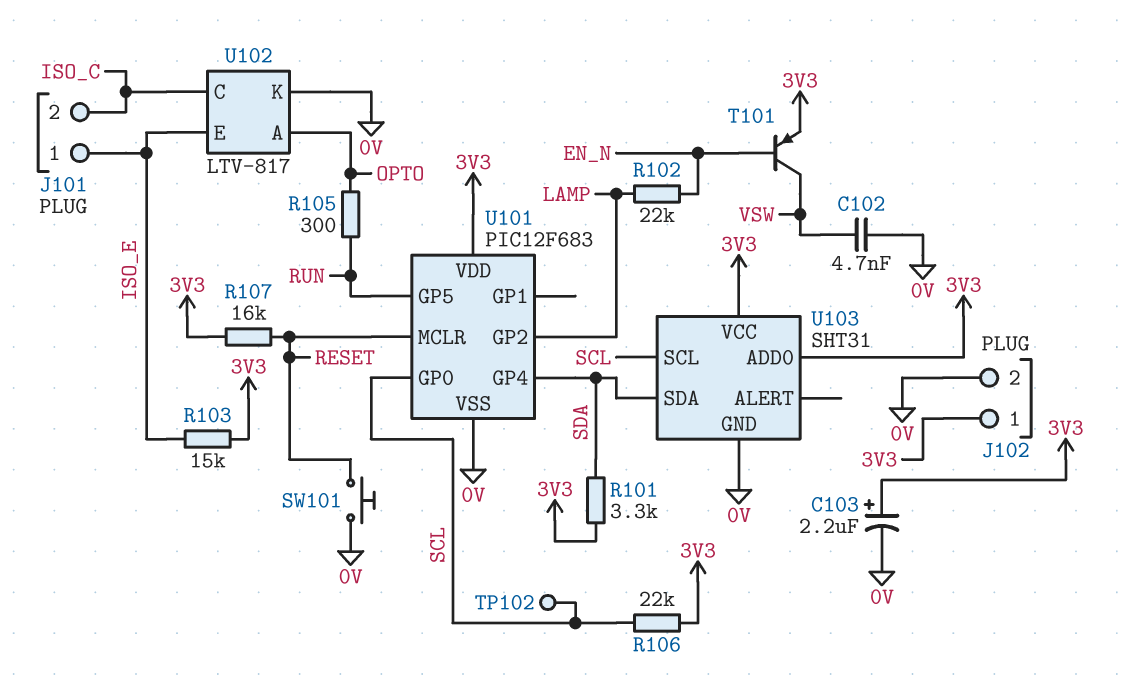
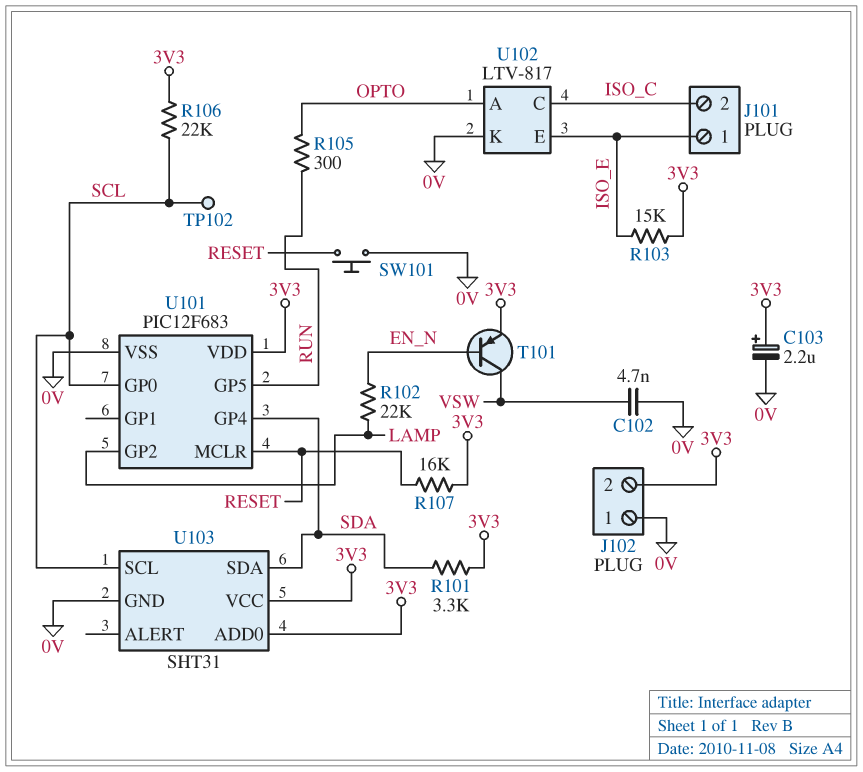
J102 pin 1: 3V3 -> 0V
J102 pin 2: 0V -> 3V3

